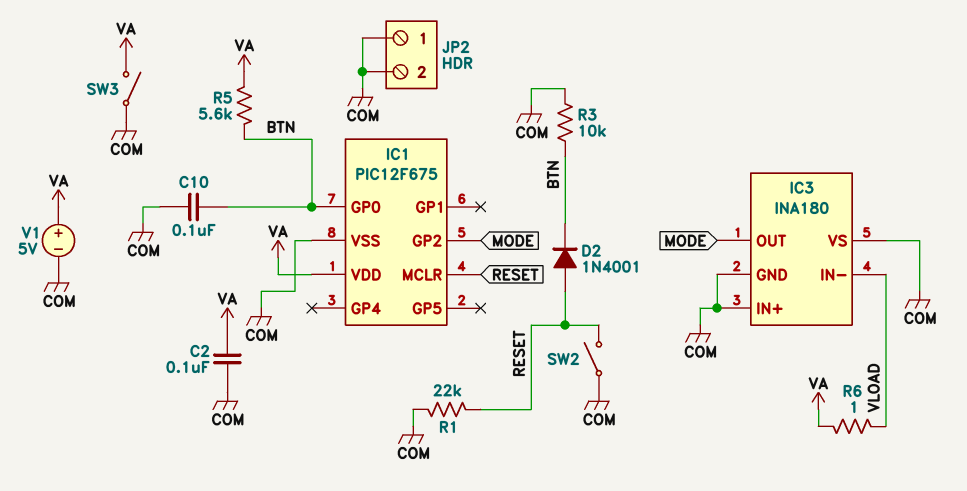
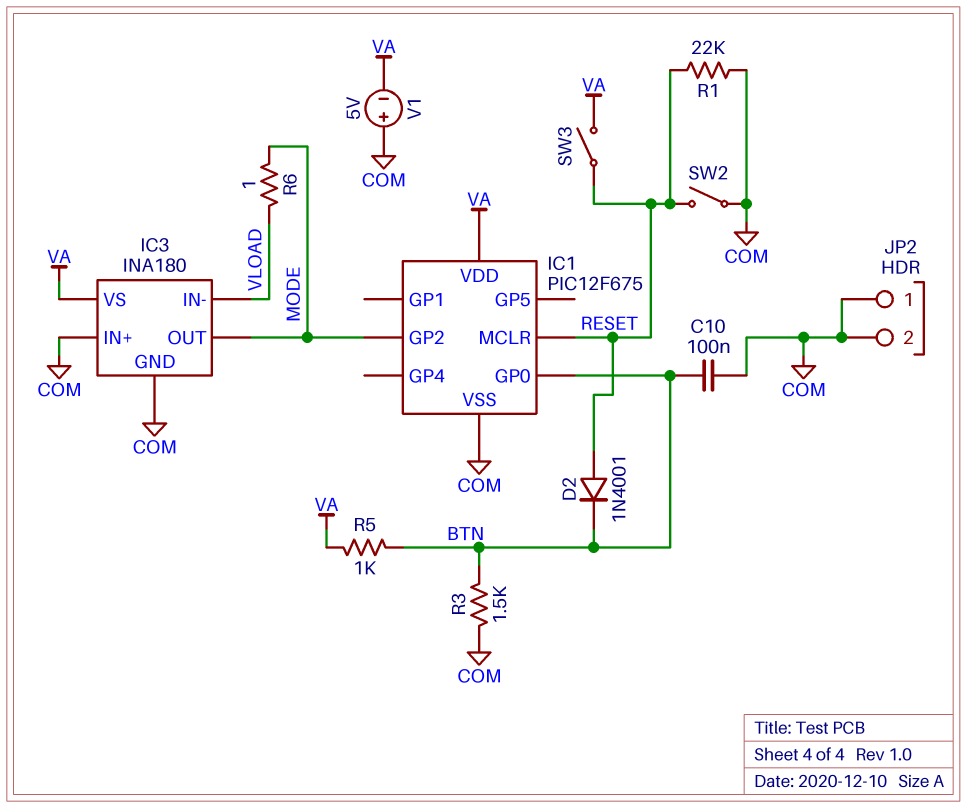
C2: 100nF (COM, VA) -> none
IC3 pin VS: COM -> VA
R3: 10k (BTN, COM) -> 1.5k (BTN, COM)
R5: 5.6k (BTN, VA) -> 1k (BTN, VA)
R6: 1 (VA, VLOAD) -> 1 (MODE, VLOAD)
SW3: switch (COM, VA) -> switch (RESET, VA)
V1: 5V (plus VA, minus COM) -> 5V (plus COM, minus VA)

